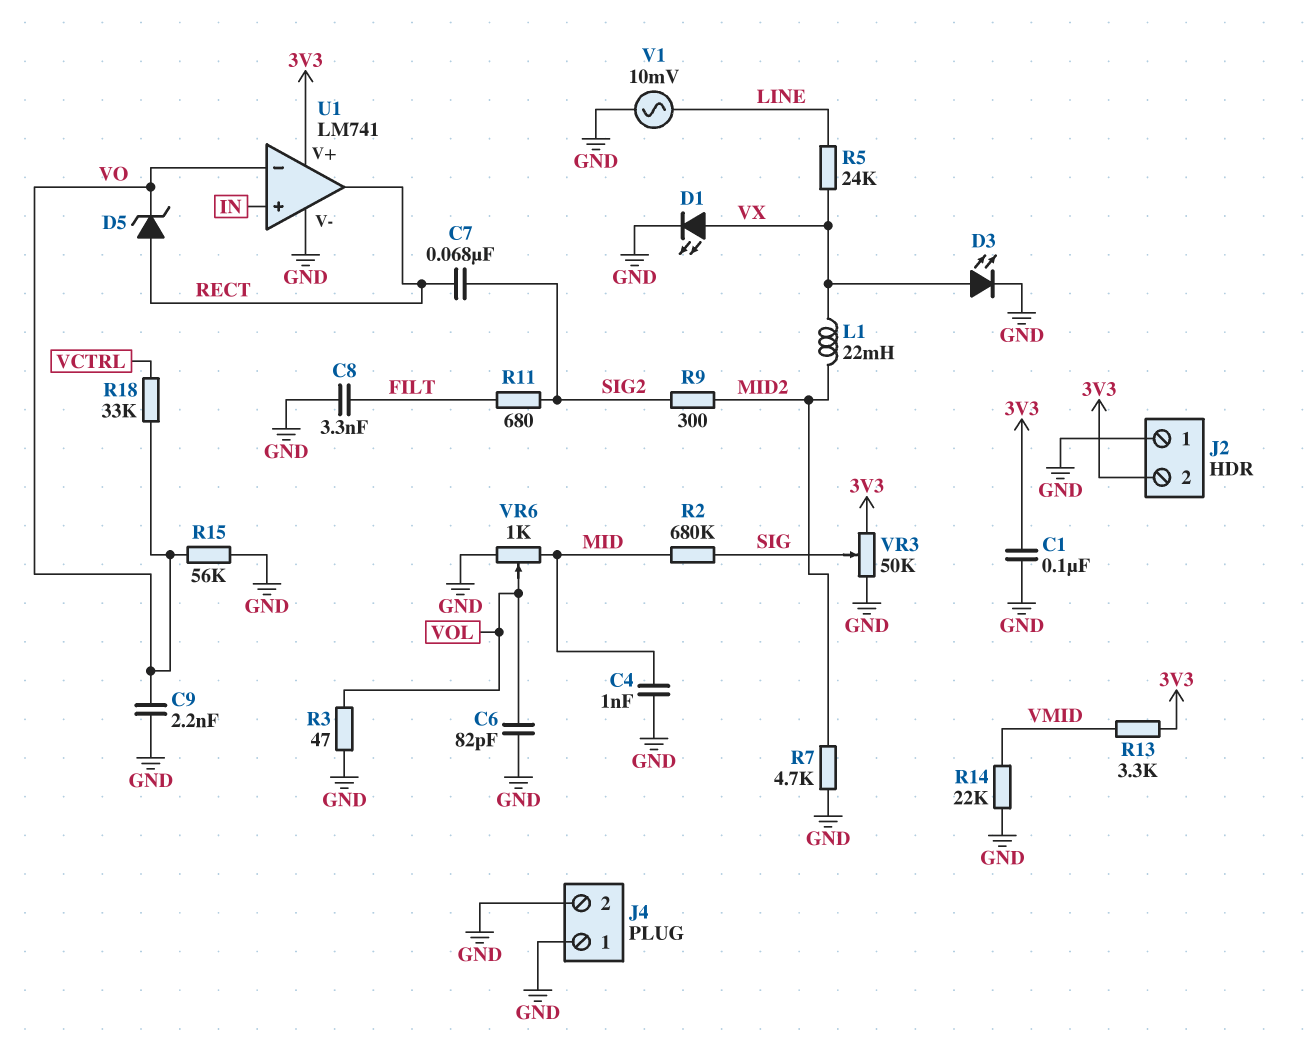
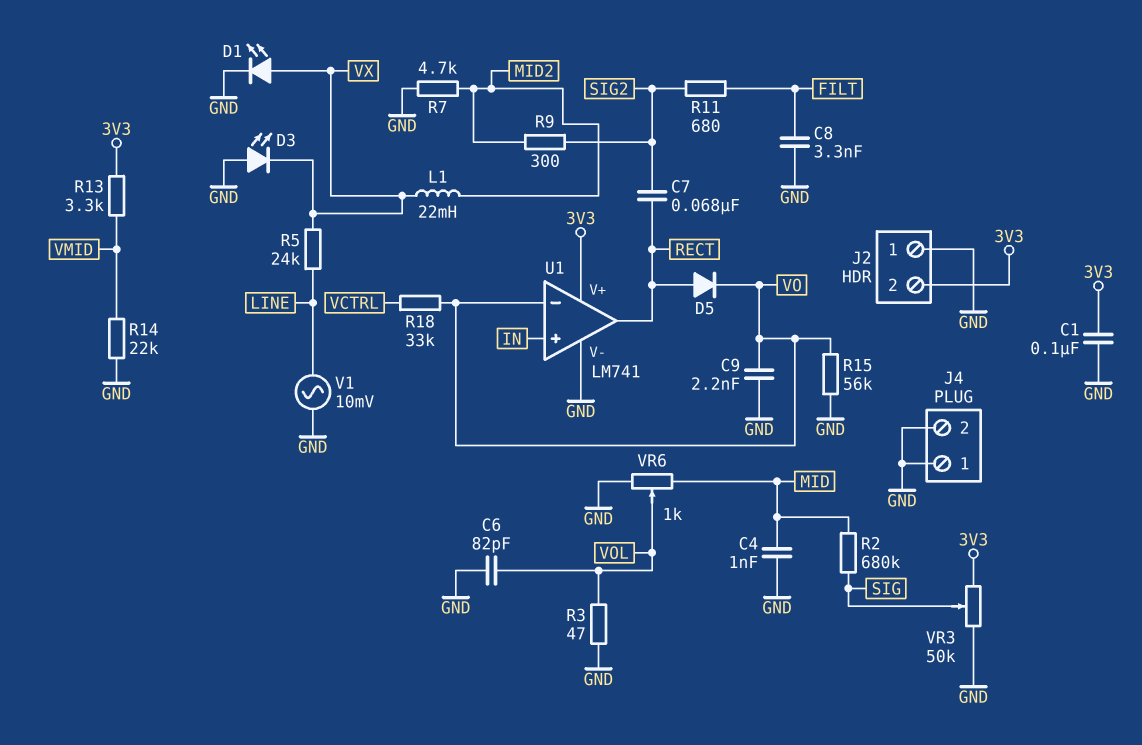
D3: LED (A VX, K GND) -> LED (A GND, K VX)
D5: zener (A RECT, K VO) -> diode (A RECT, K VO)

